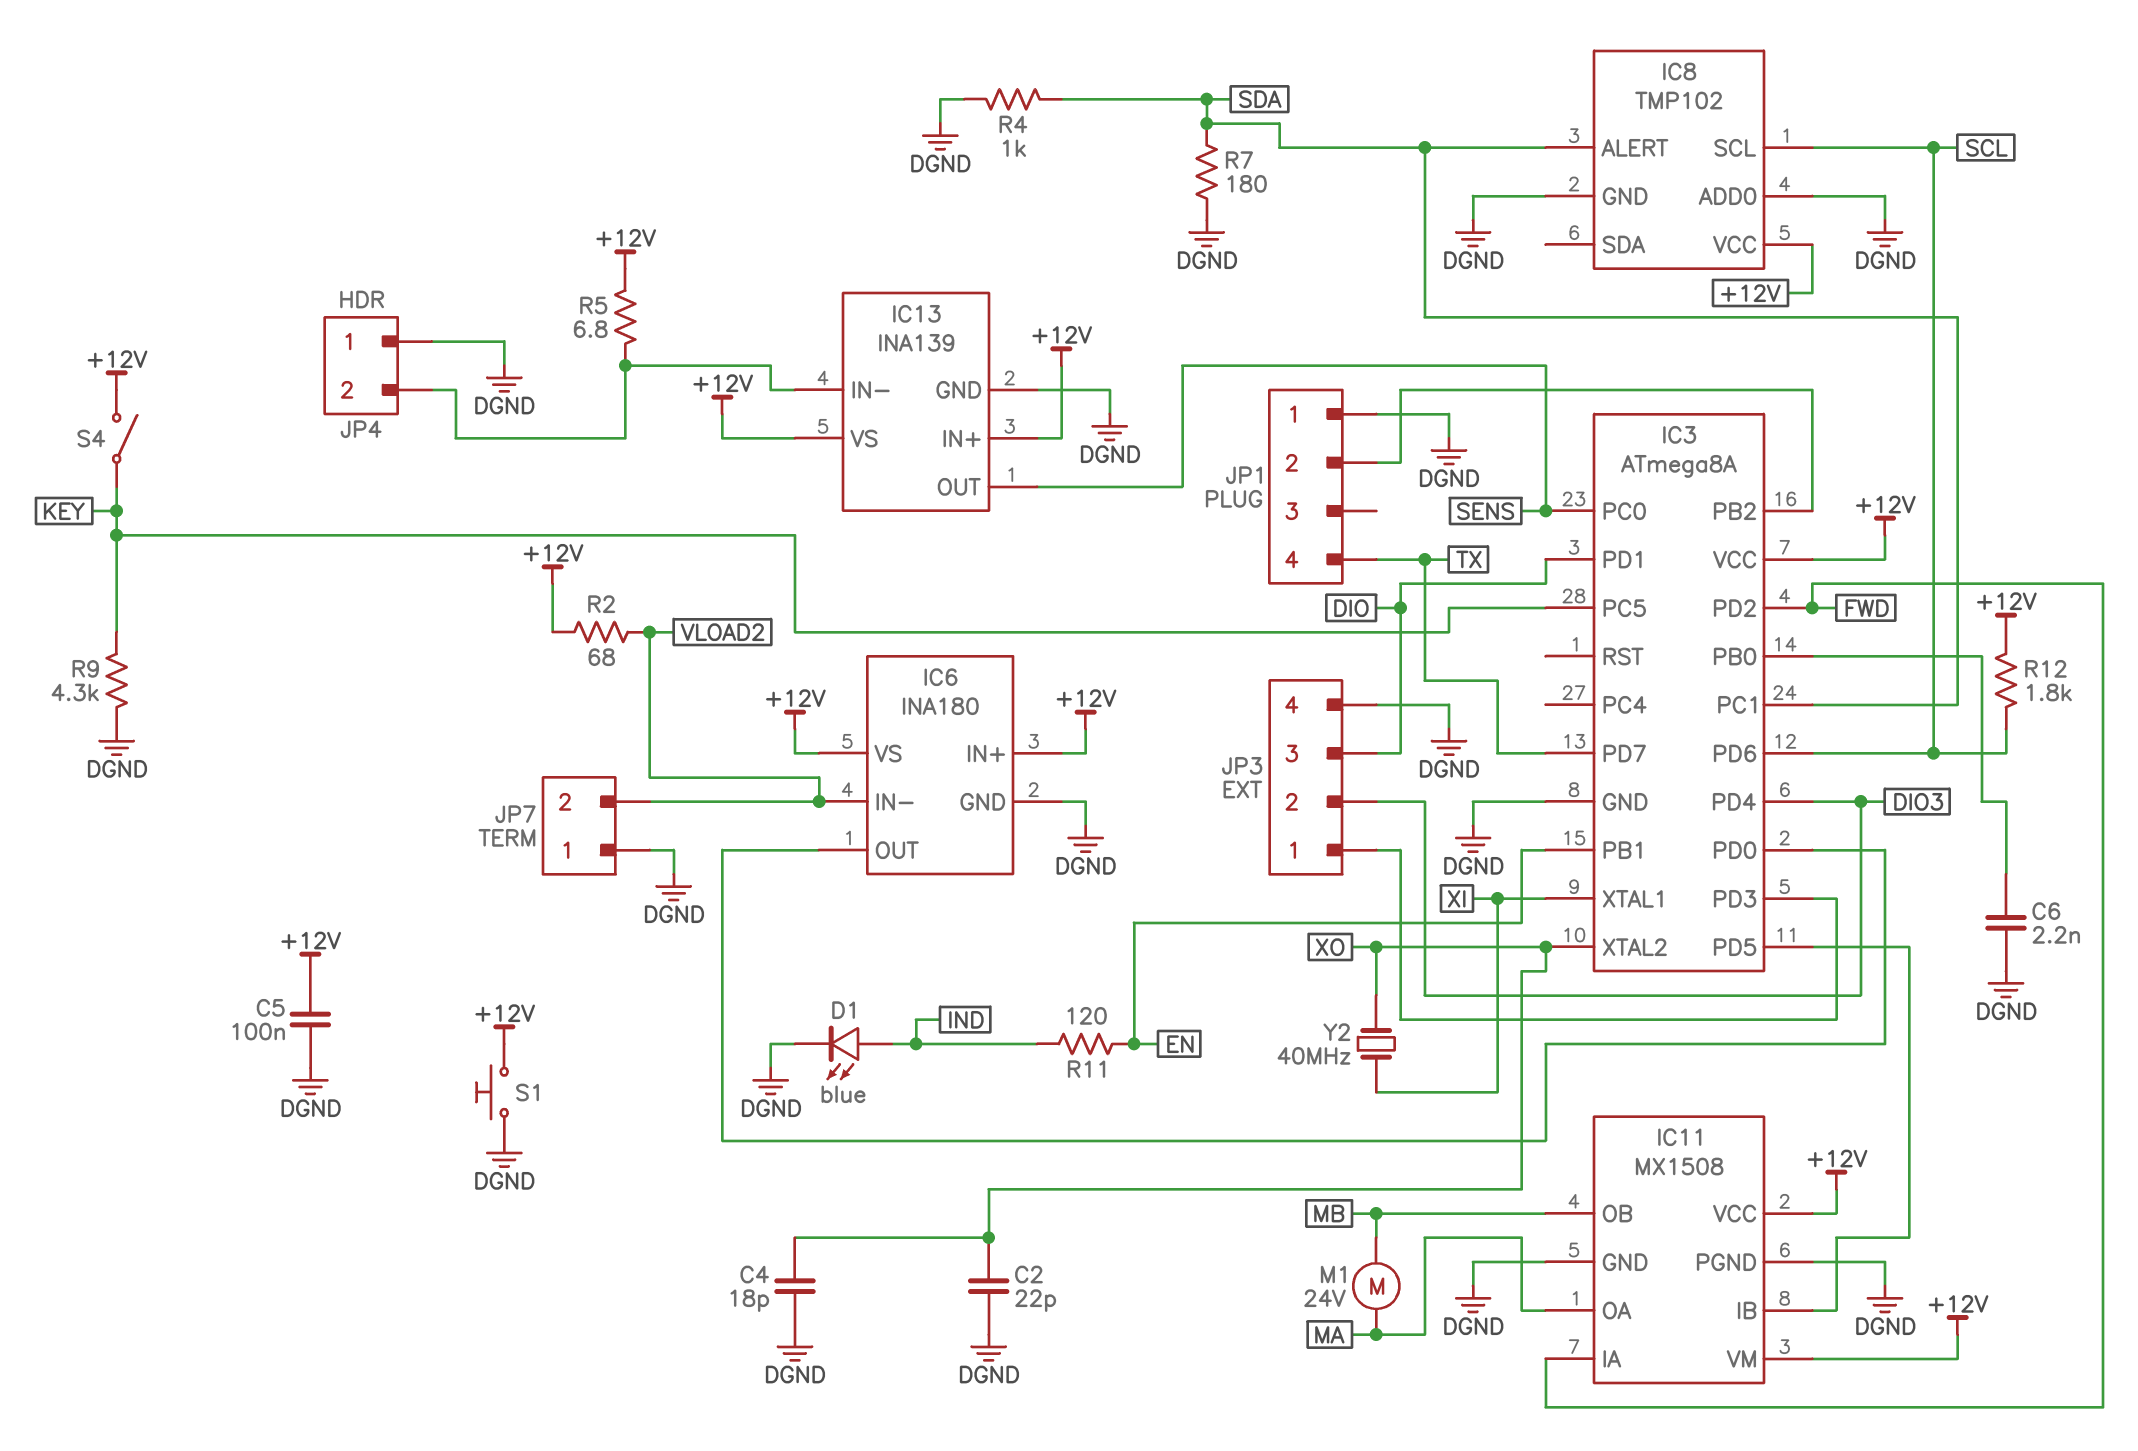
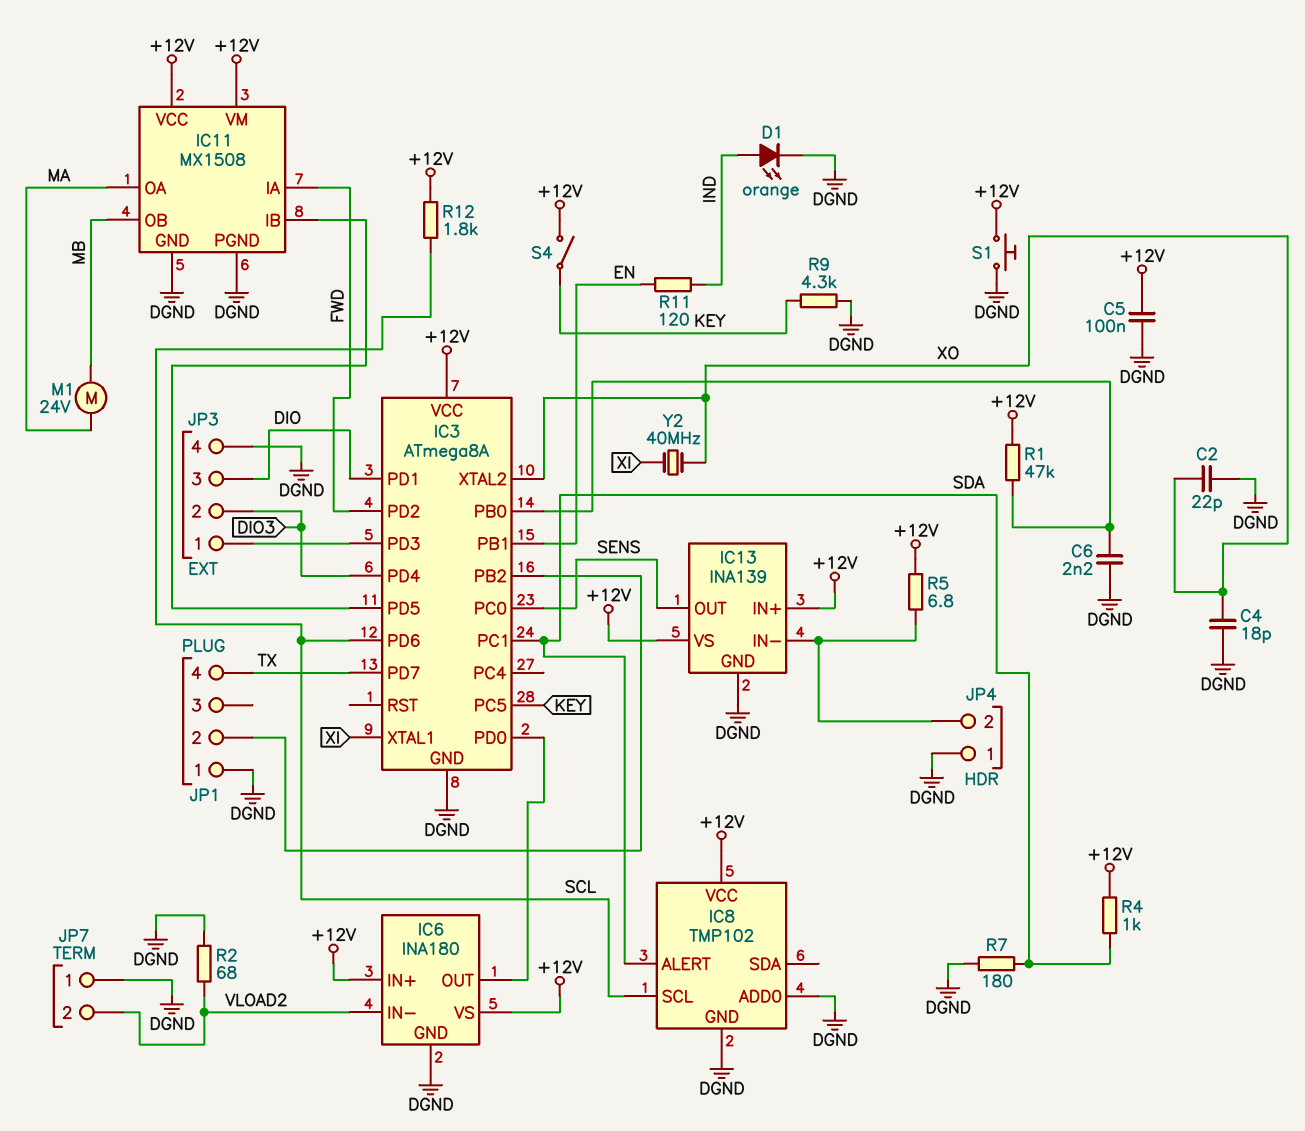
D1: LED blue (A IND, K DGND) -> LED orange (A IND, K DGND)
R1: none -> 47k (+12V, IC3/PB0)
R2: 68 (+12V, VLOAD2) -> 68 (DGND, VLOAD2)
R4: 1k (DGND, SDA) -> 1k (+12V, SDA)

